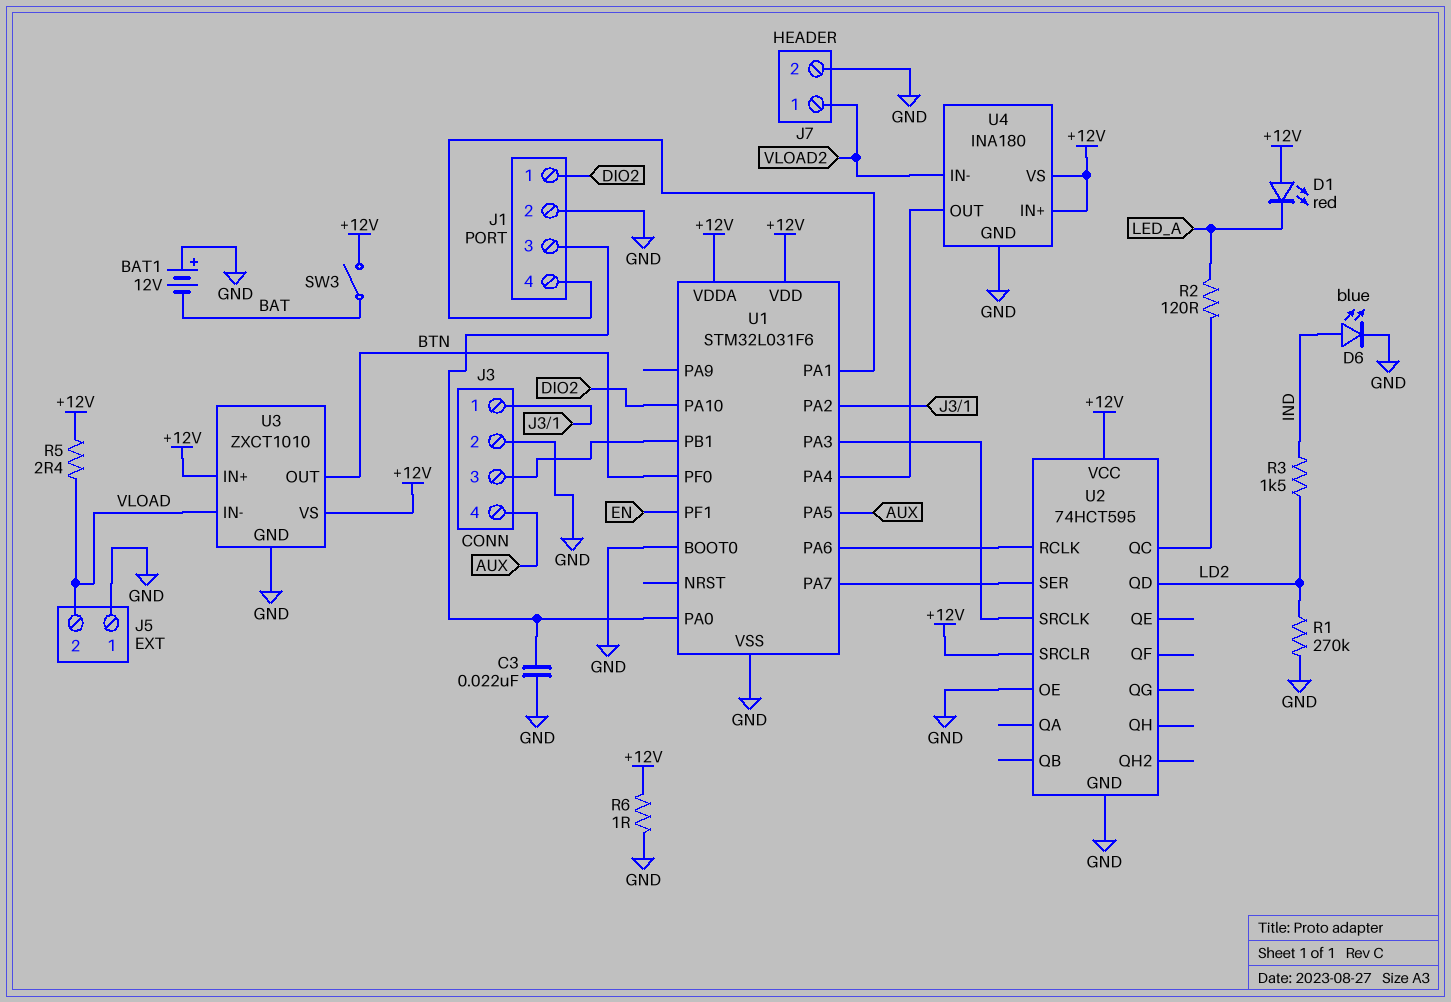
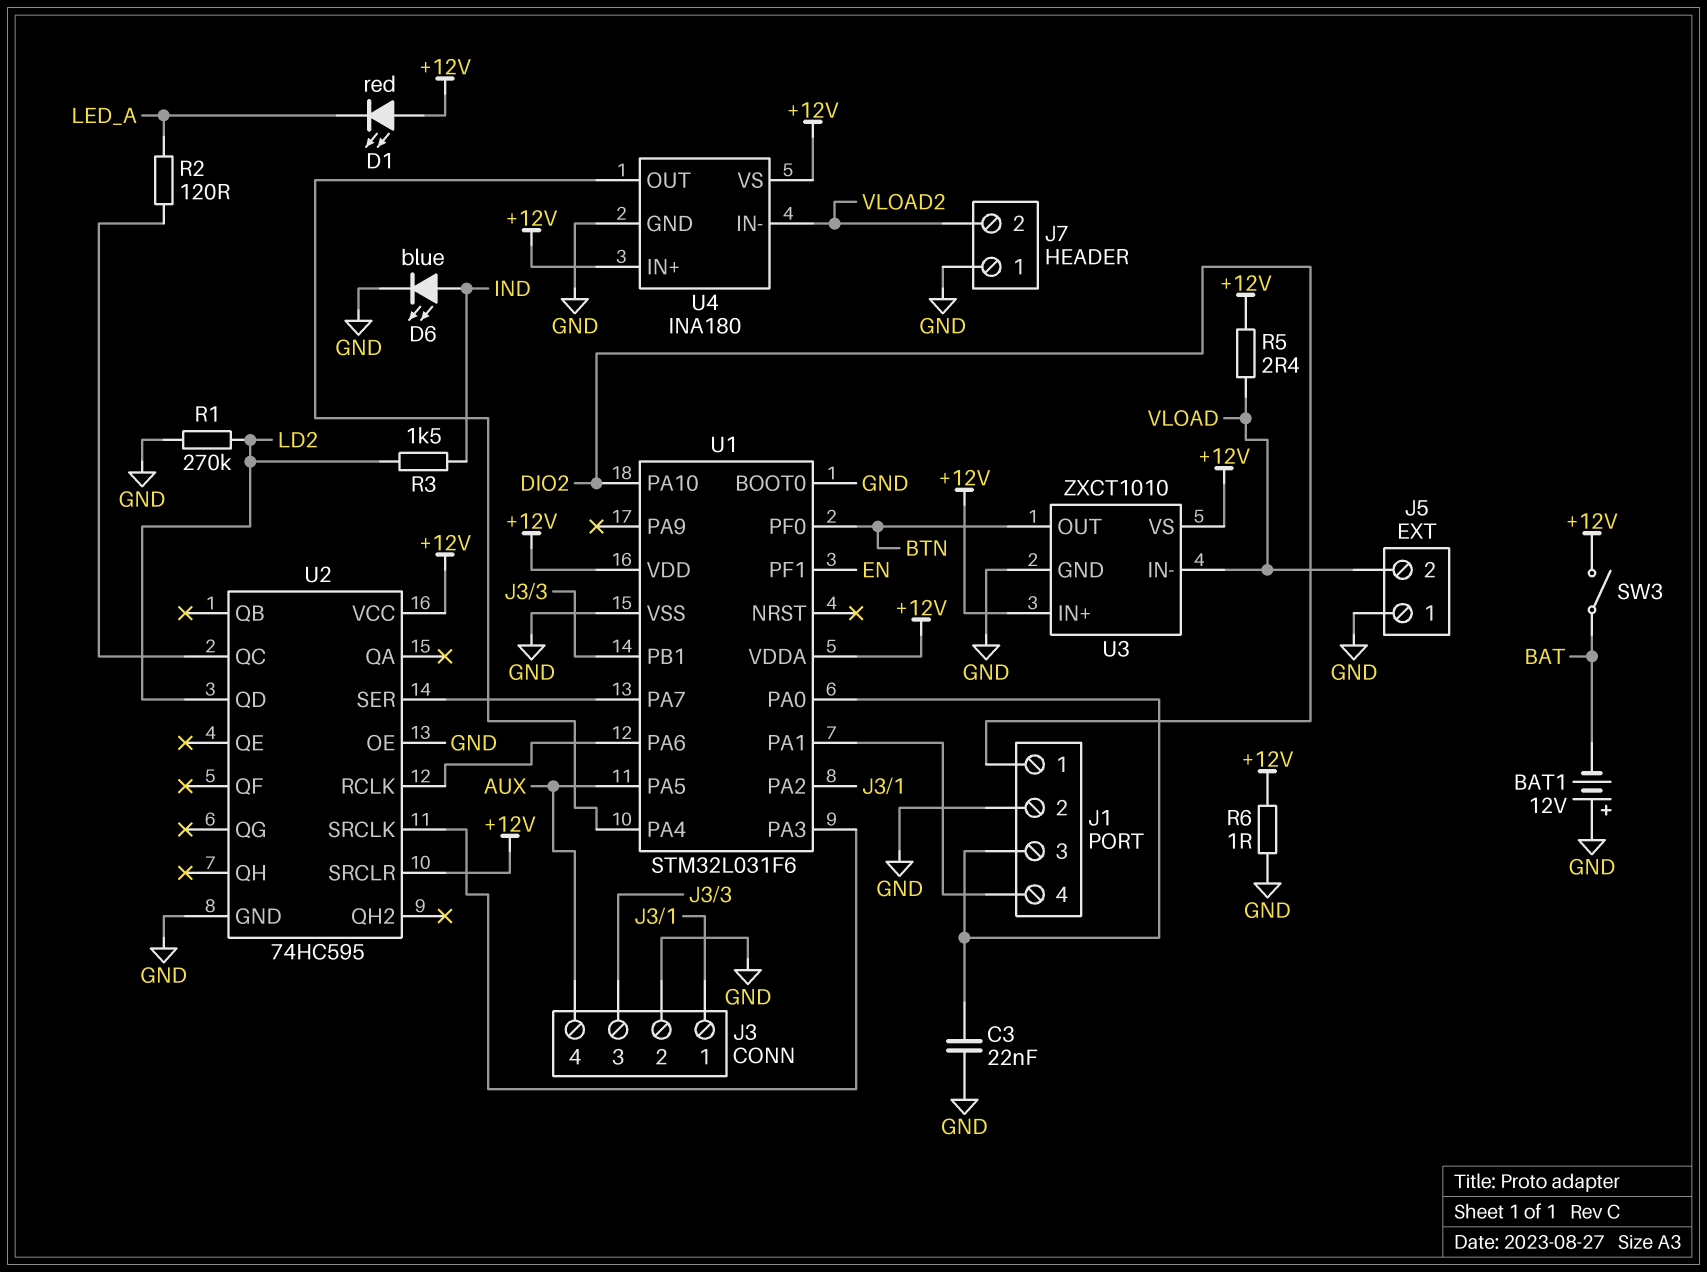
J7 pin 1: VLOAD2 -> GND
J7 pin 2: GND -> VLOAD2
U2: 74HCT595 -> 74HC595

